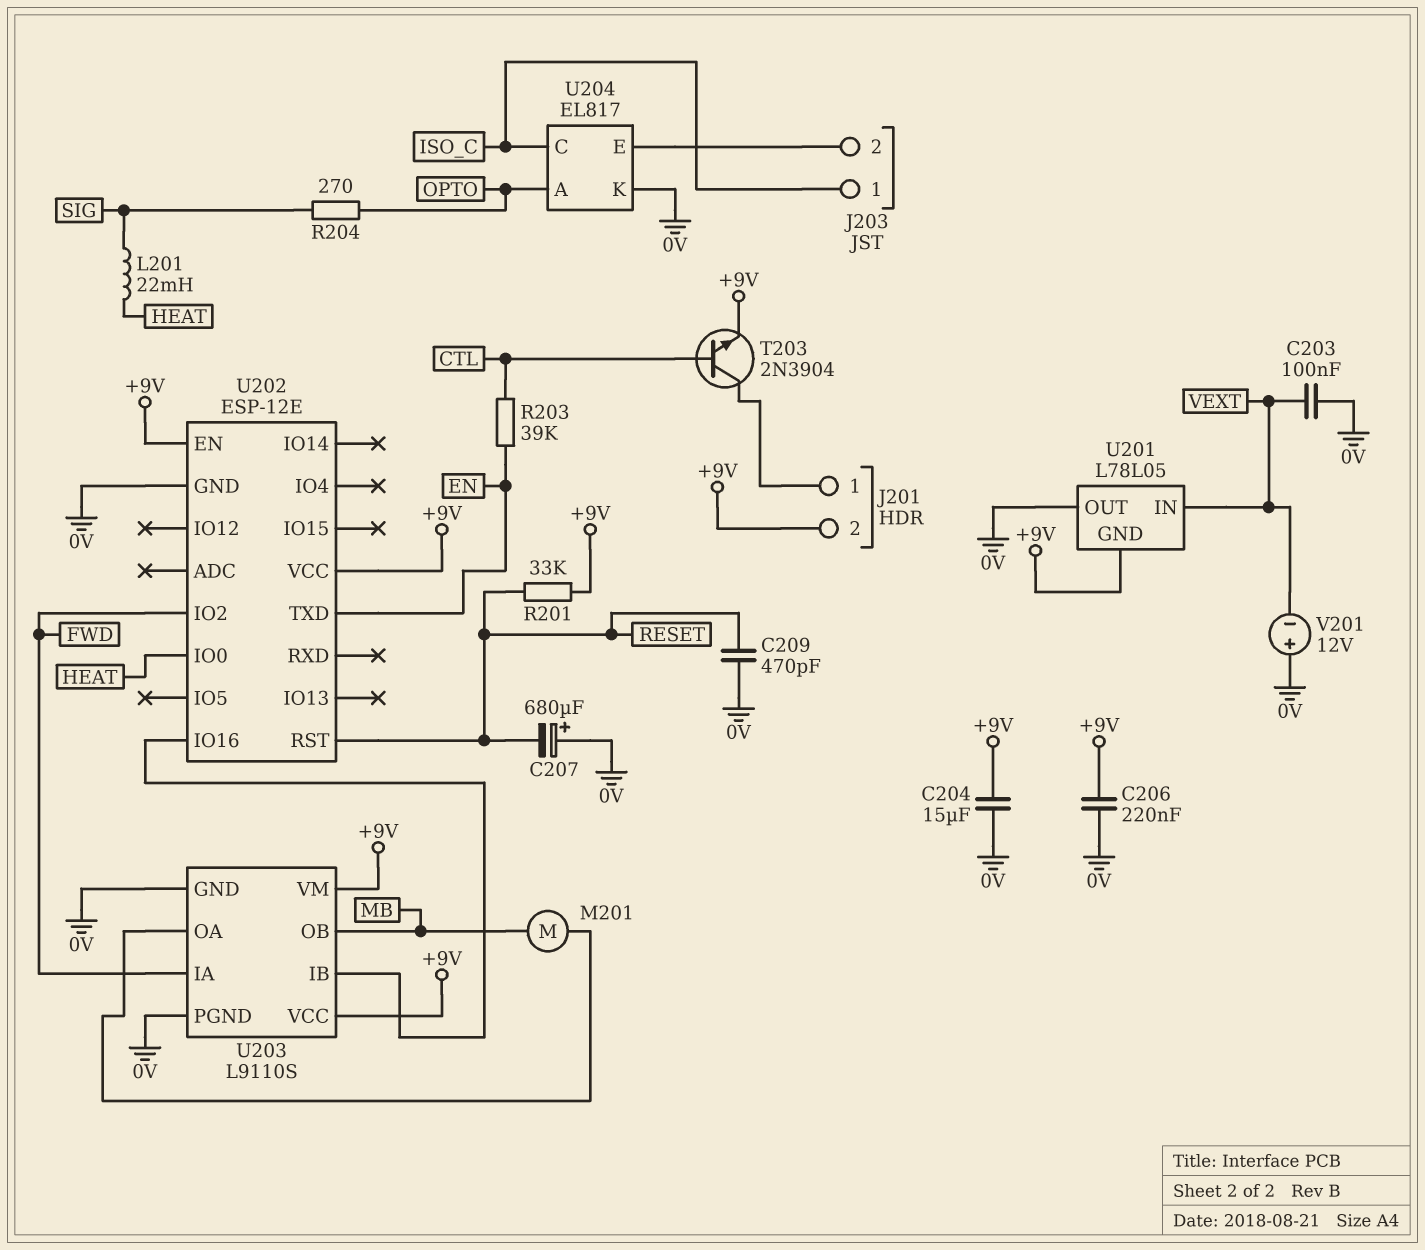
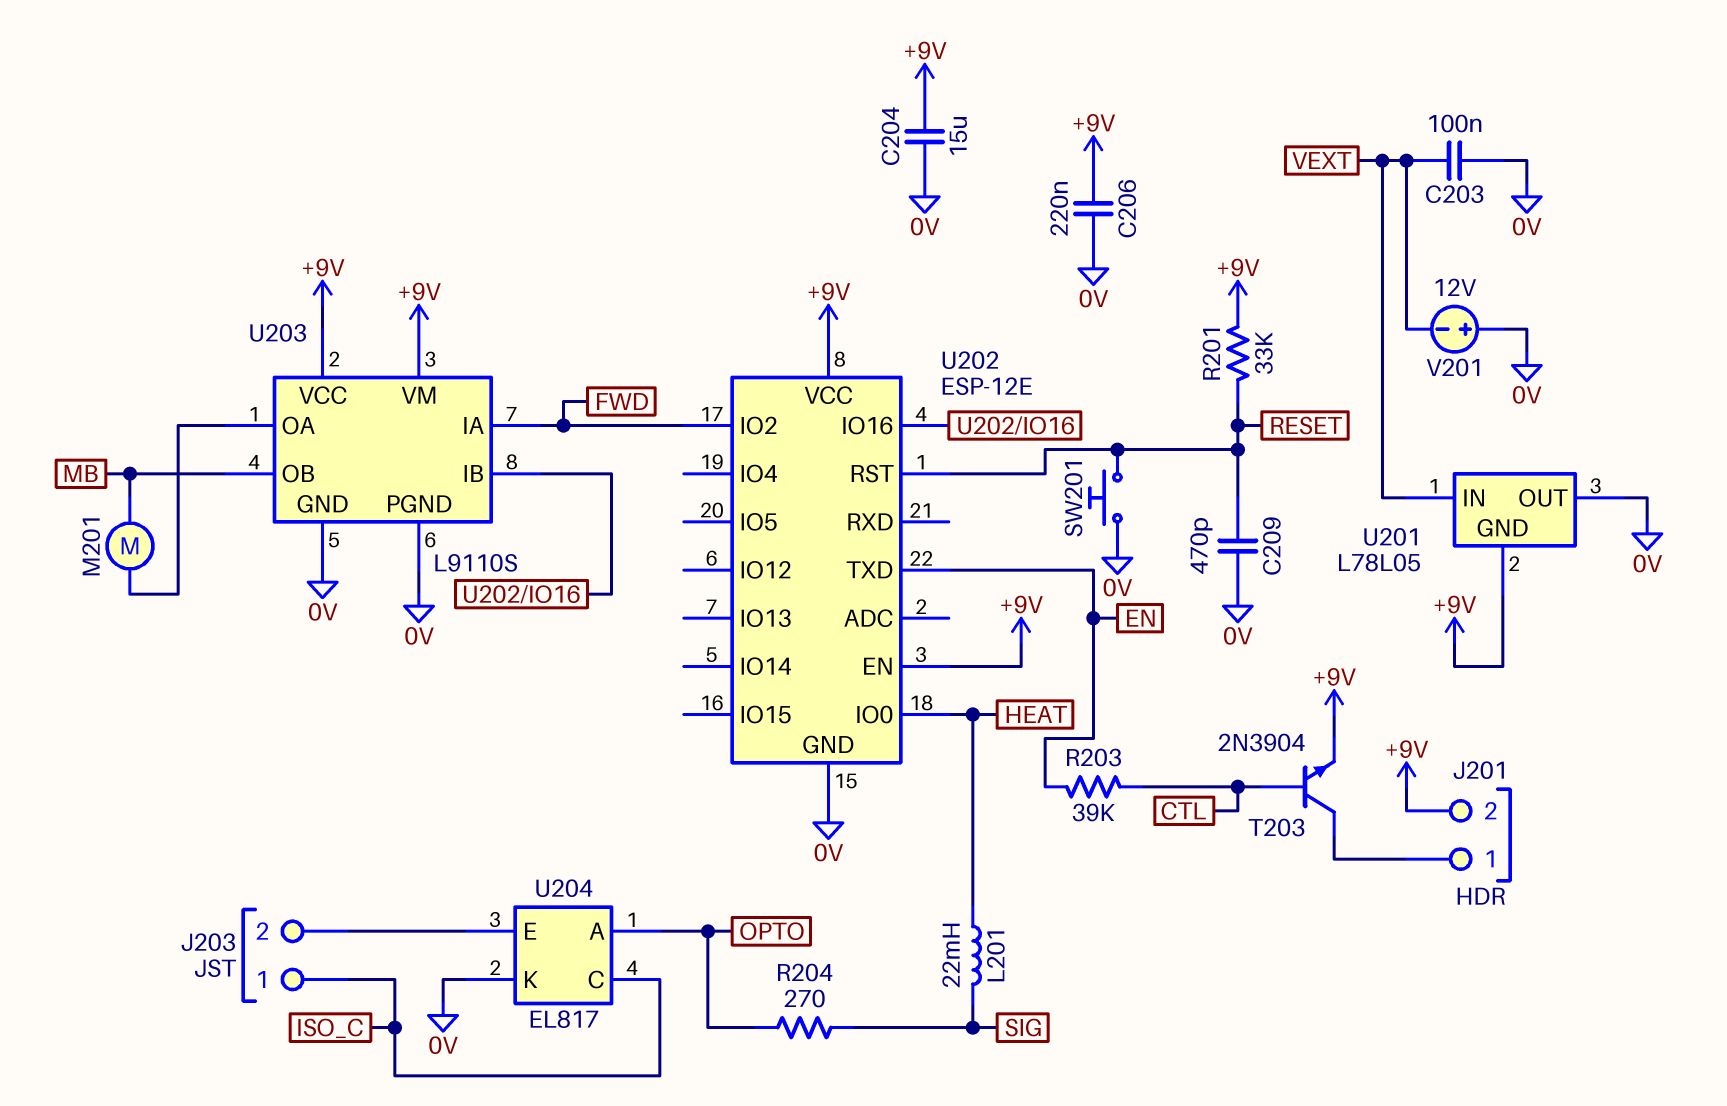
C207: 680uF (plus 0V, minus RESET) -> none
SW201: none -> button (0V, RESET)

